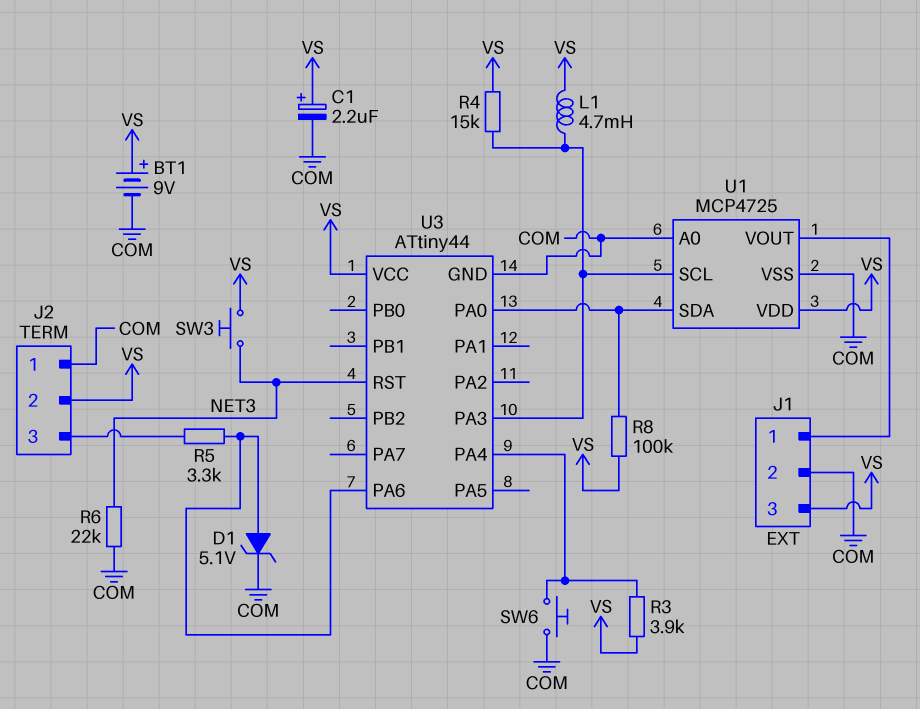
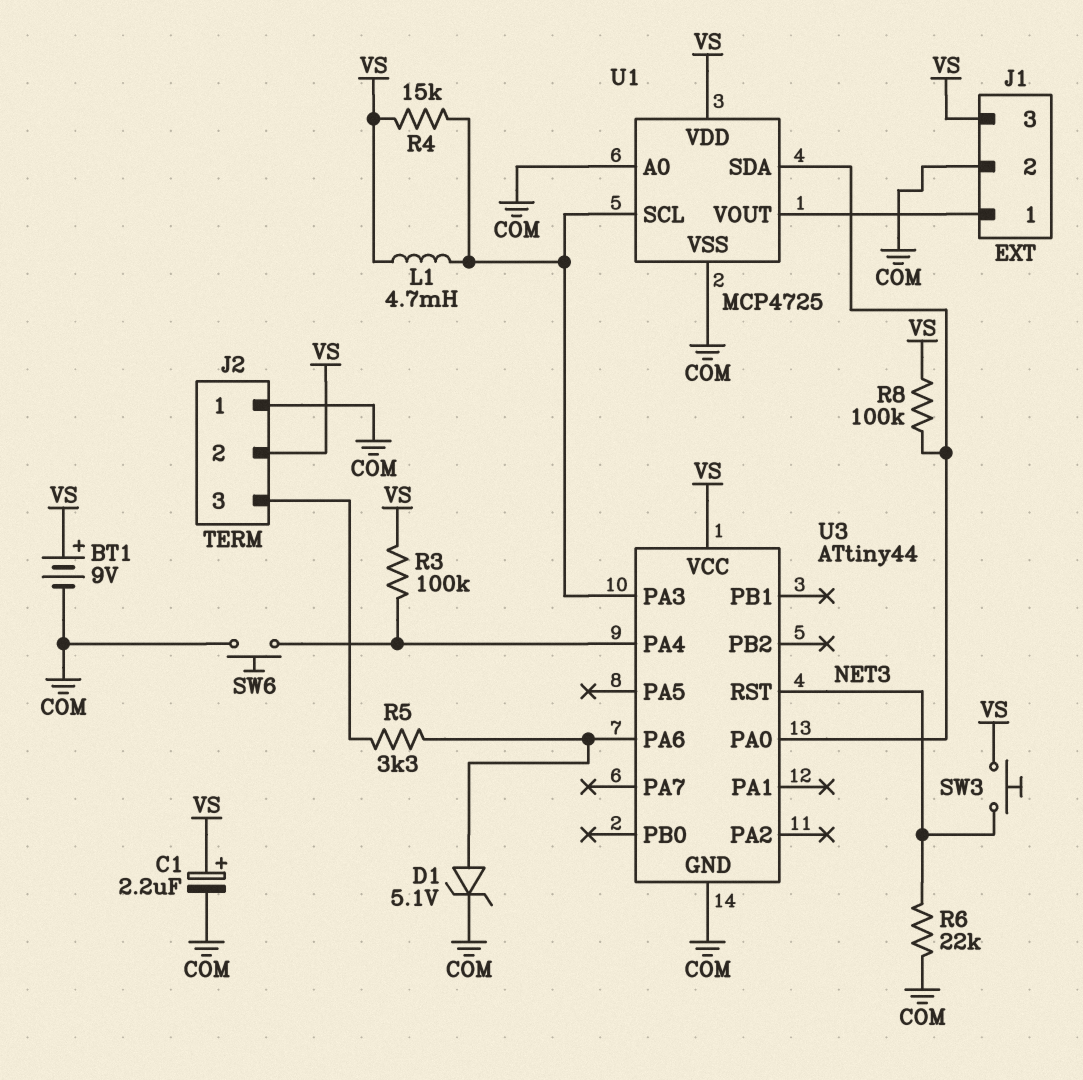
R3: 3.9k (U3/PA4, VS) -> 100k (U3/PA4, VS)

